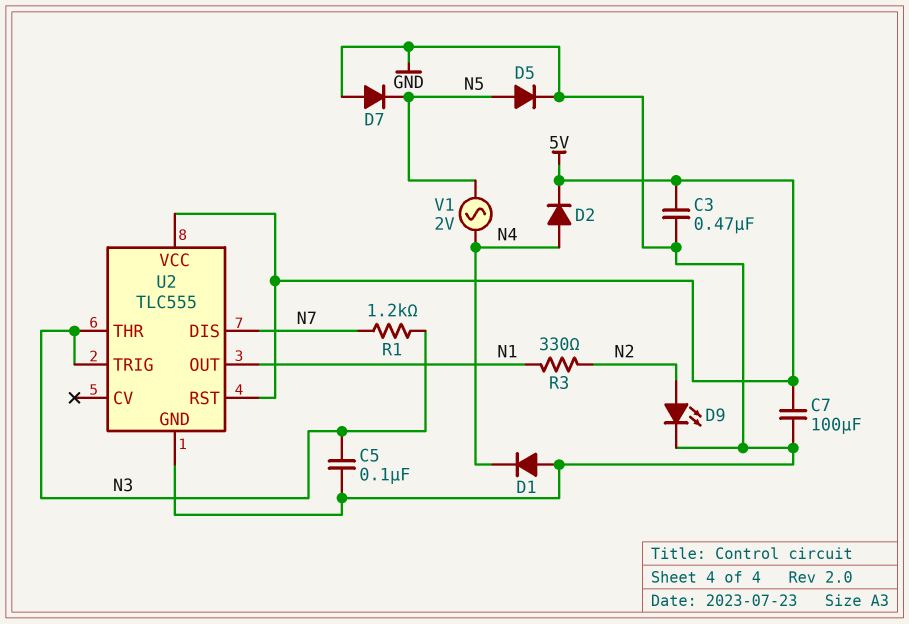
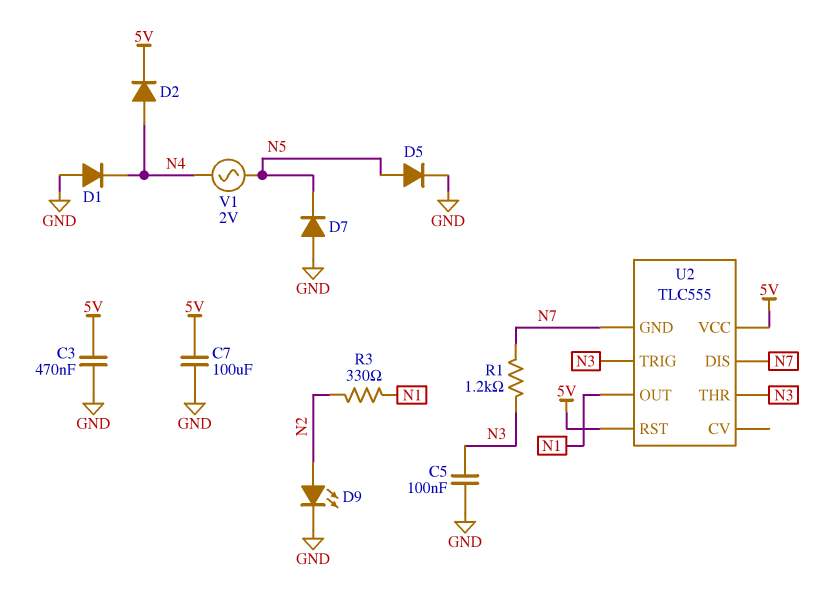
U2 pin GND: GND -> N7

